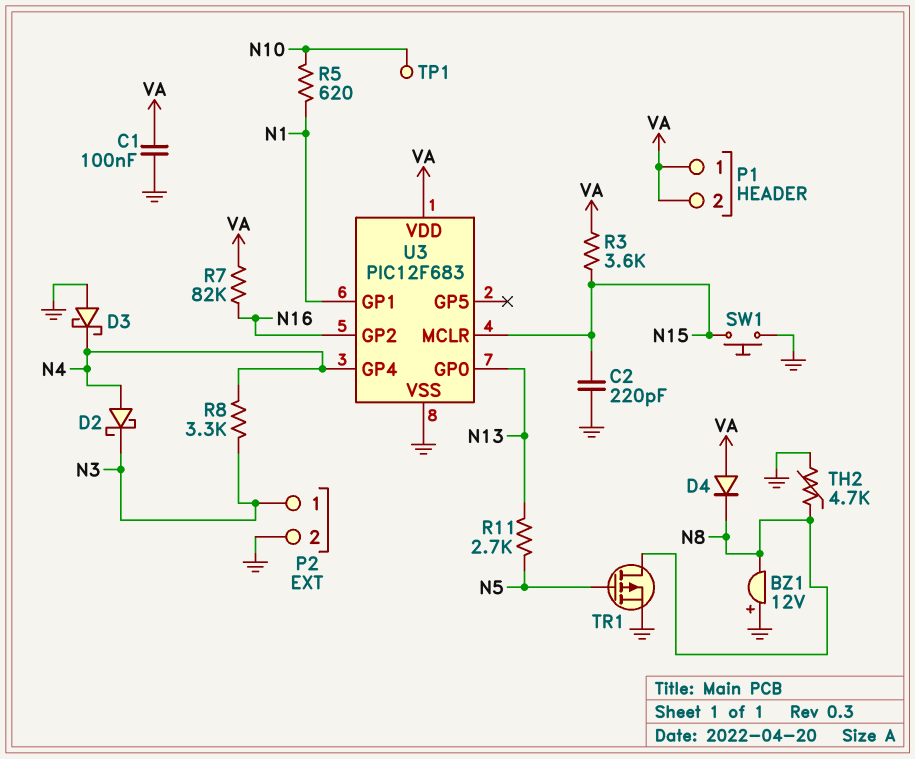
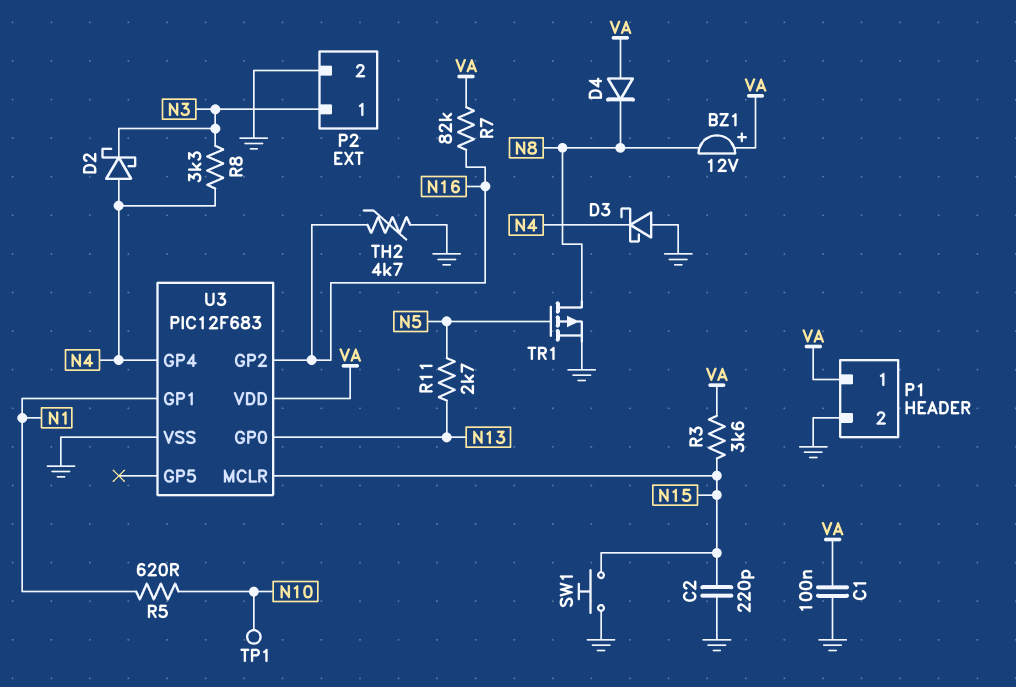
BZ1: buzzer 12V (plus GND, minus N8) -> buzzer 12V (plus VA, minus N8)
P1 pin 2: VA -> GND
TH2: 4.7k (GND, N8) -> 4.7k (GND, N16)

